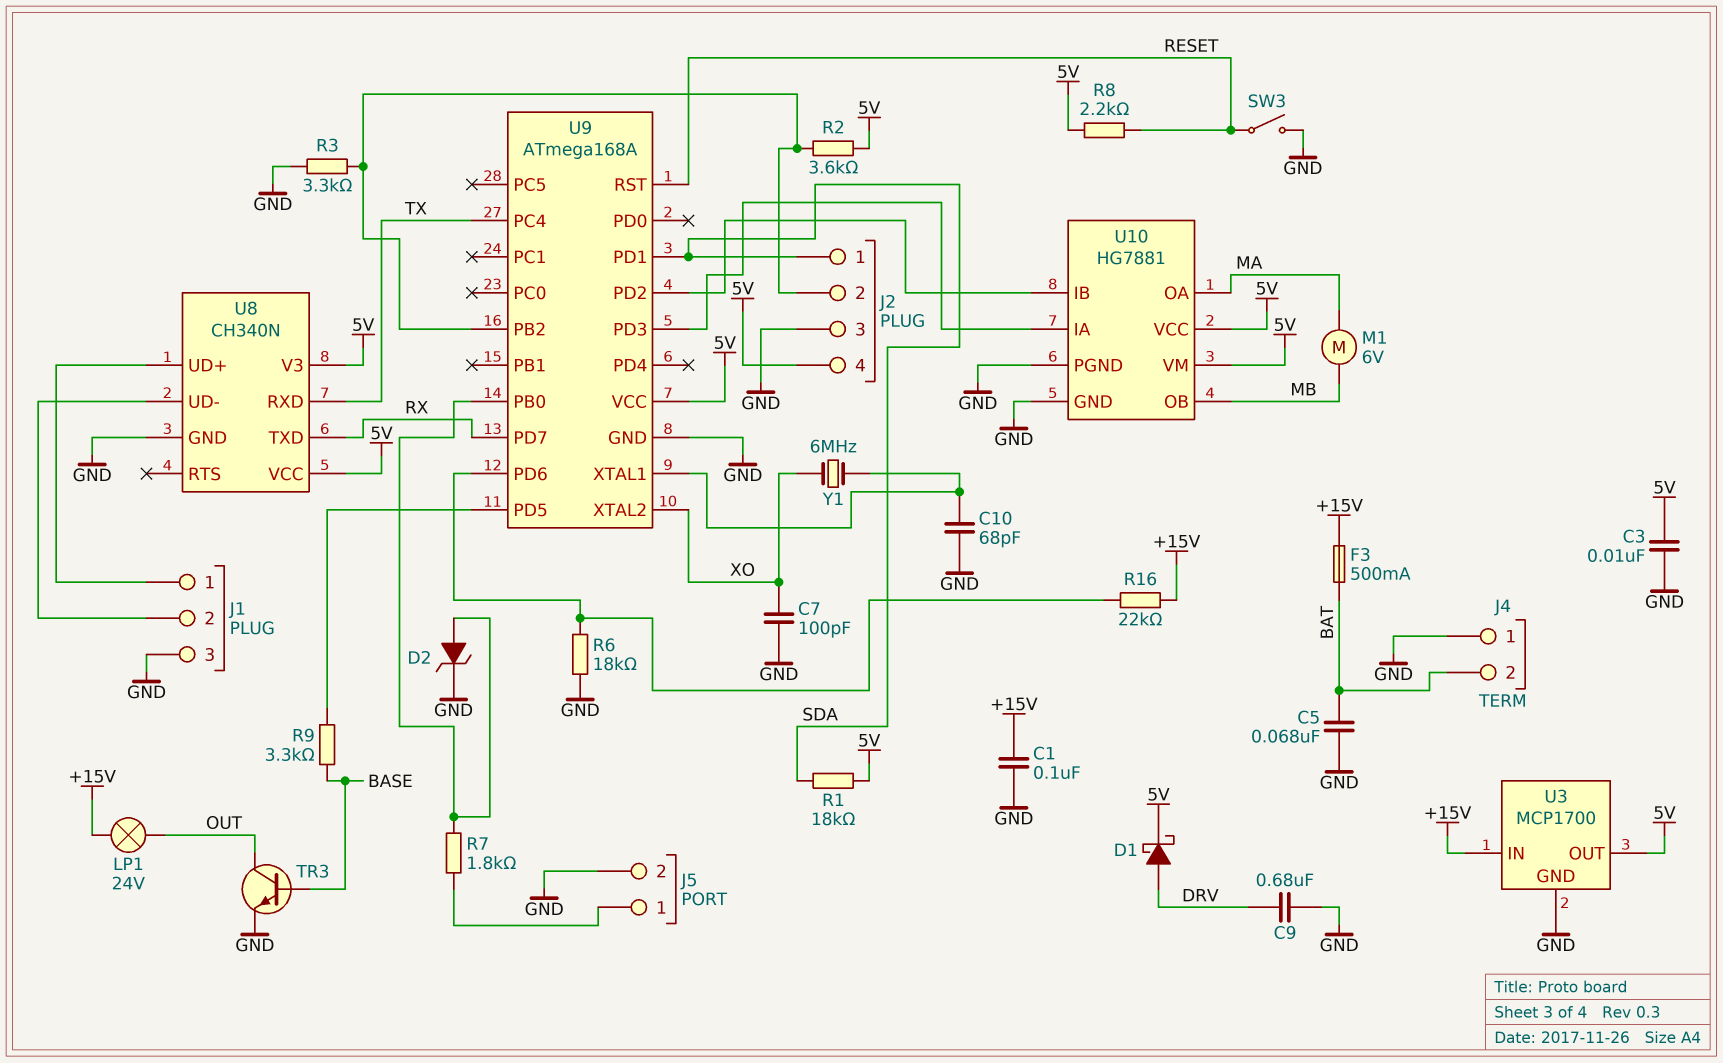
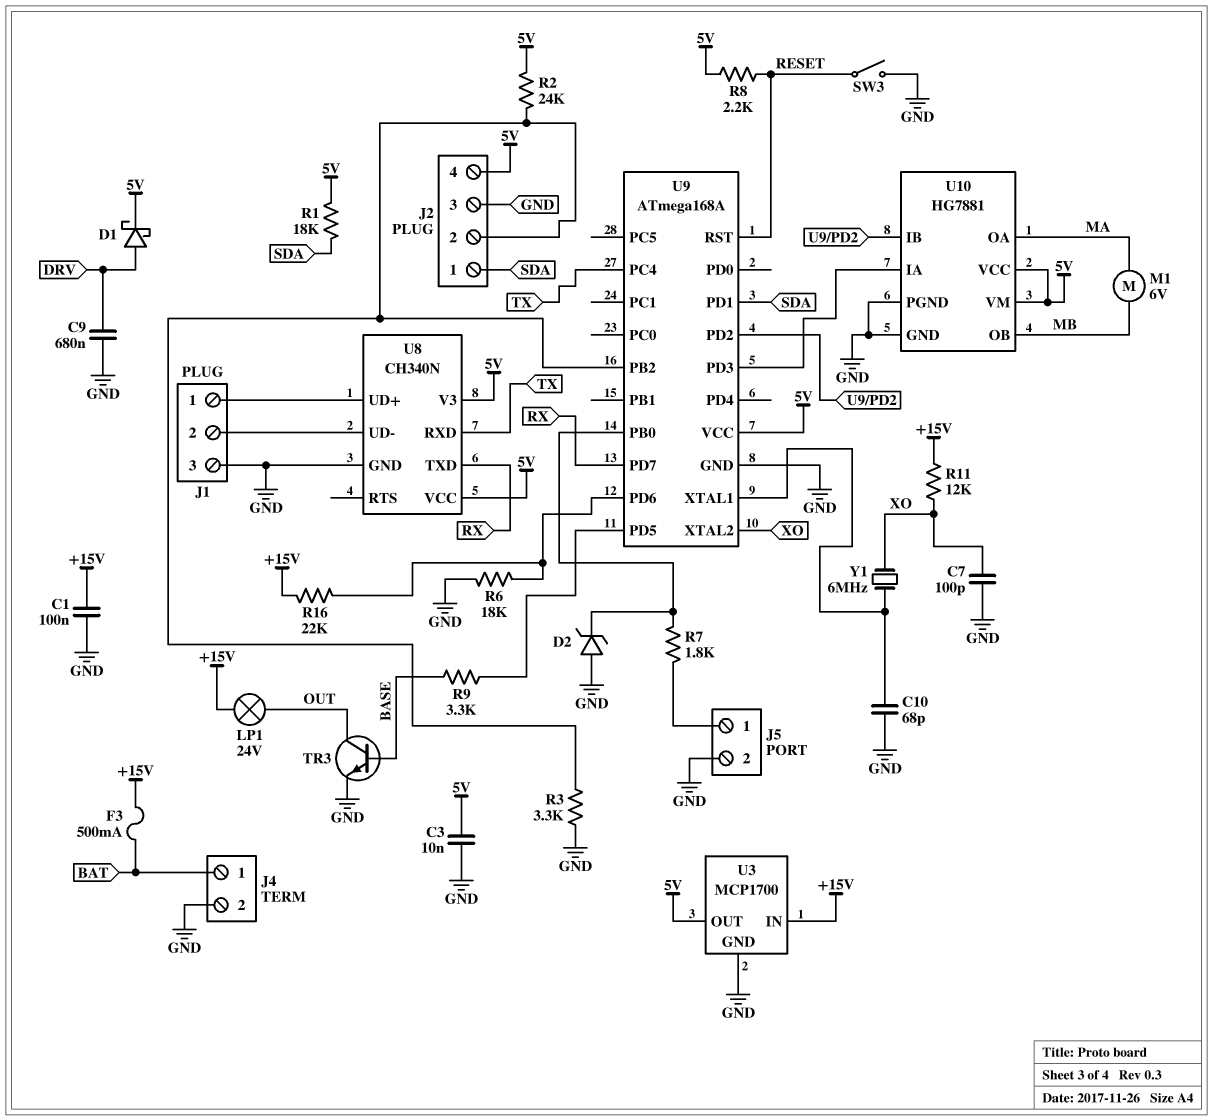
C5: 68nF (BAT, GND) -> none
D2: zener (A U9/PB0, K GND) -> zener (A GND, K U9/PB0)
J4 pin 1: GND -> BAT
J4 pin 2: BAT -> GND
R2: 3.6k (5V, J2/2) -> 24k (5V, J2/2)
R11: none -> 12k (+15V, XO)

